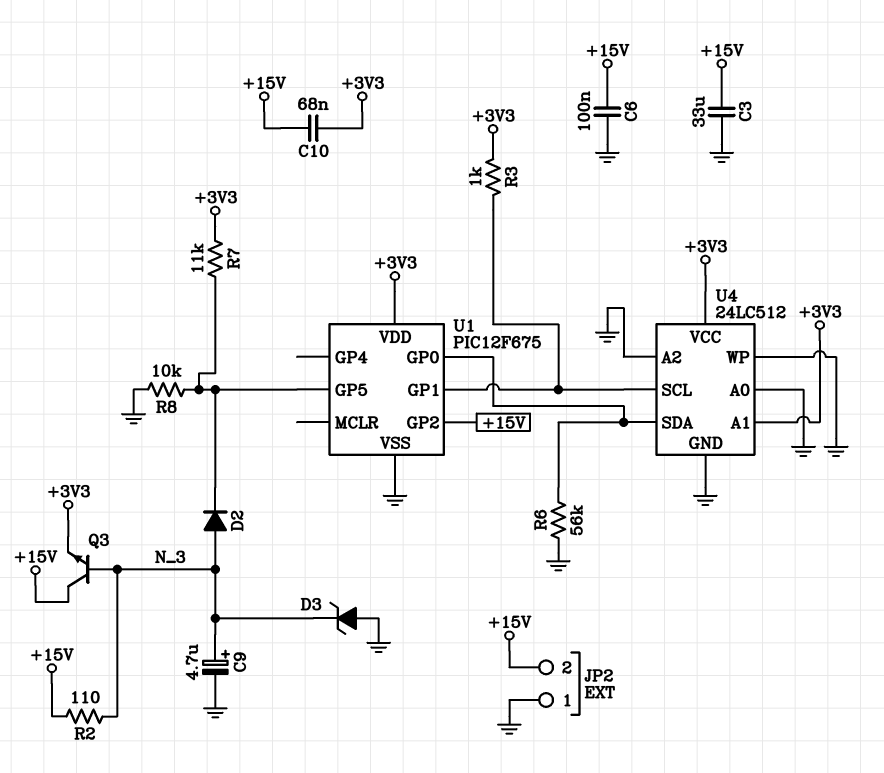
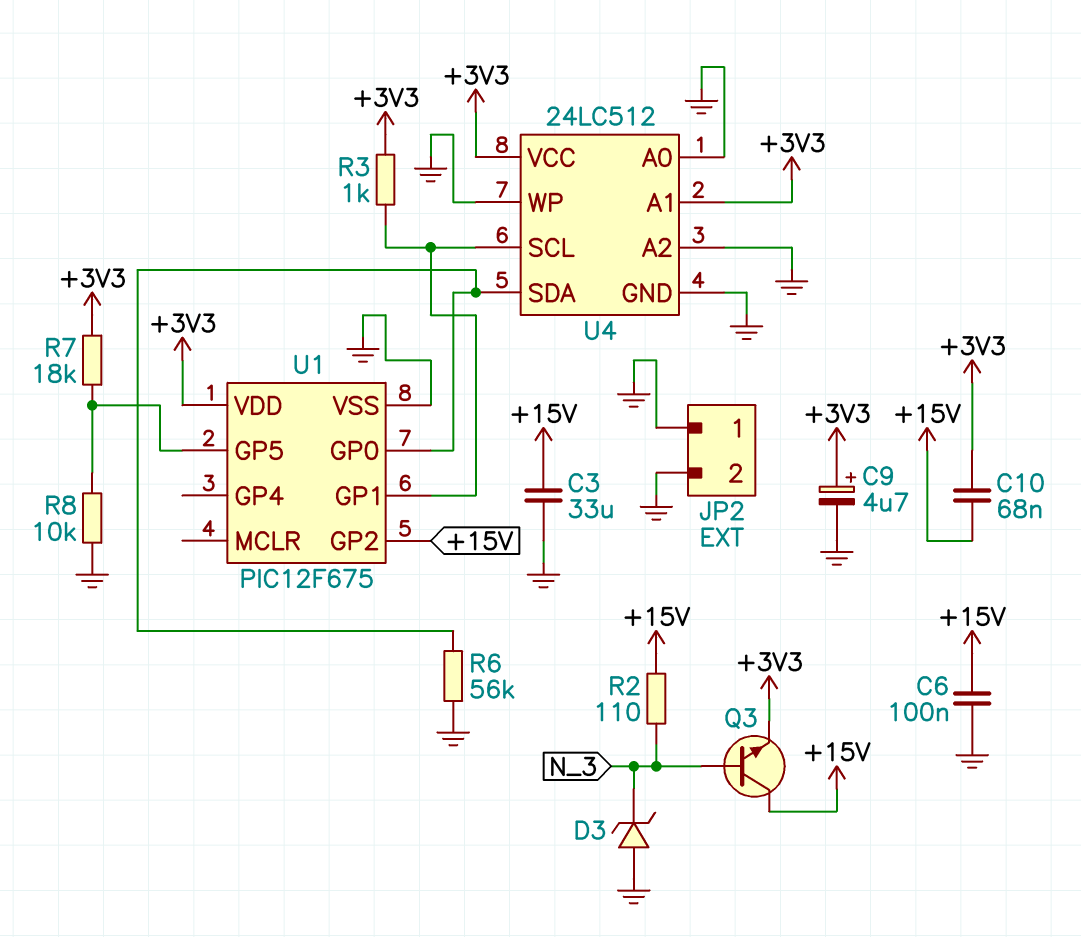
C9: 4.7uF (plus N_3, minus GND) -> 4.7uF (plus +3V3, minus GND)
D2: diode (A N_3, K U1/GP5) -> none
JP2 pin 2: +15V -> GND
R7: 11k (+3V3, U1/GP5) -> 18k (+3V3, U1/GP5)

